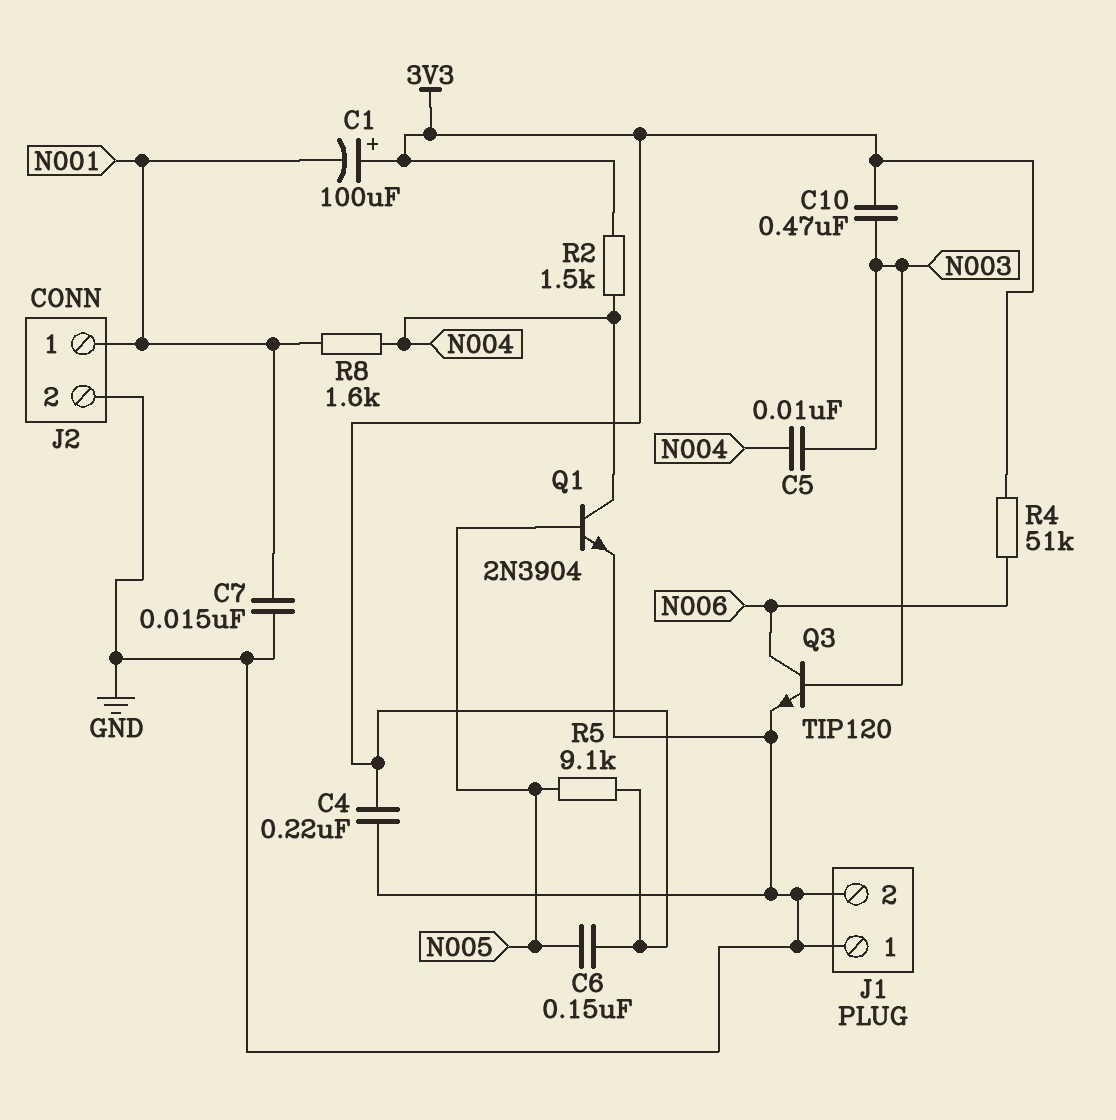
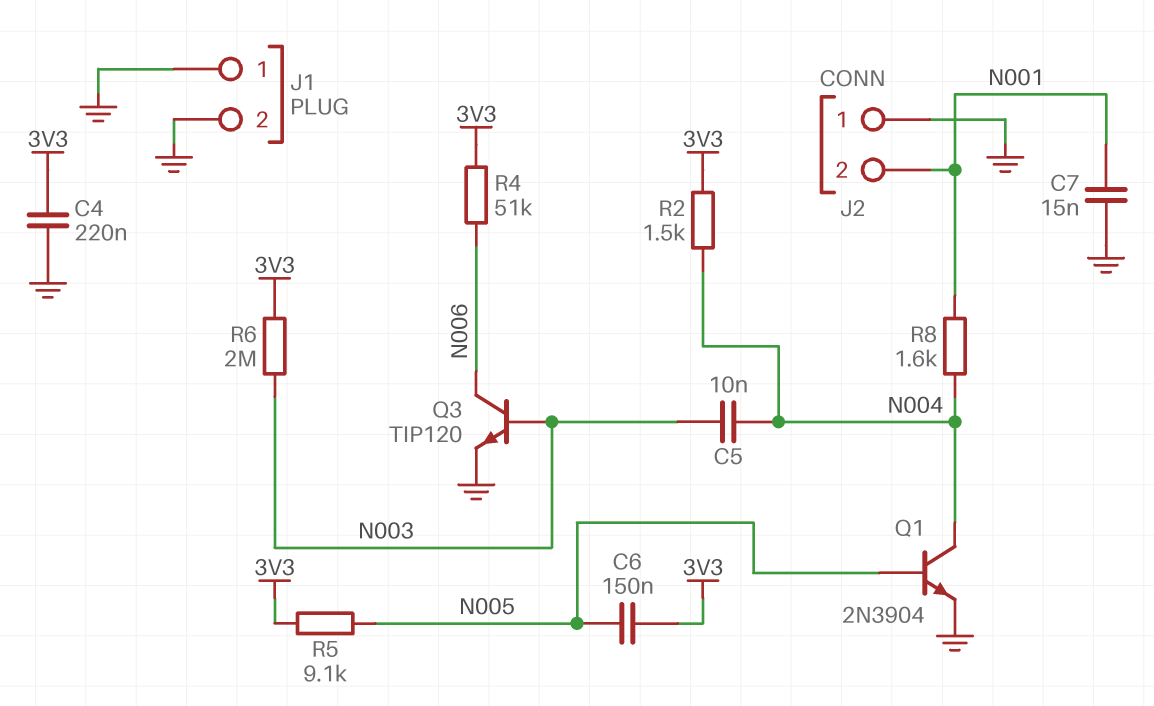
C1: 100uF (plus 3V3, minus N001) -> none
C10: 470nF (3V3, N003) -> none
J2 pin 1: N001 -> GND
J2 pin 2: GND -> N001
R6: none -> 2M (3V3, N003)

